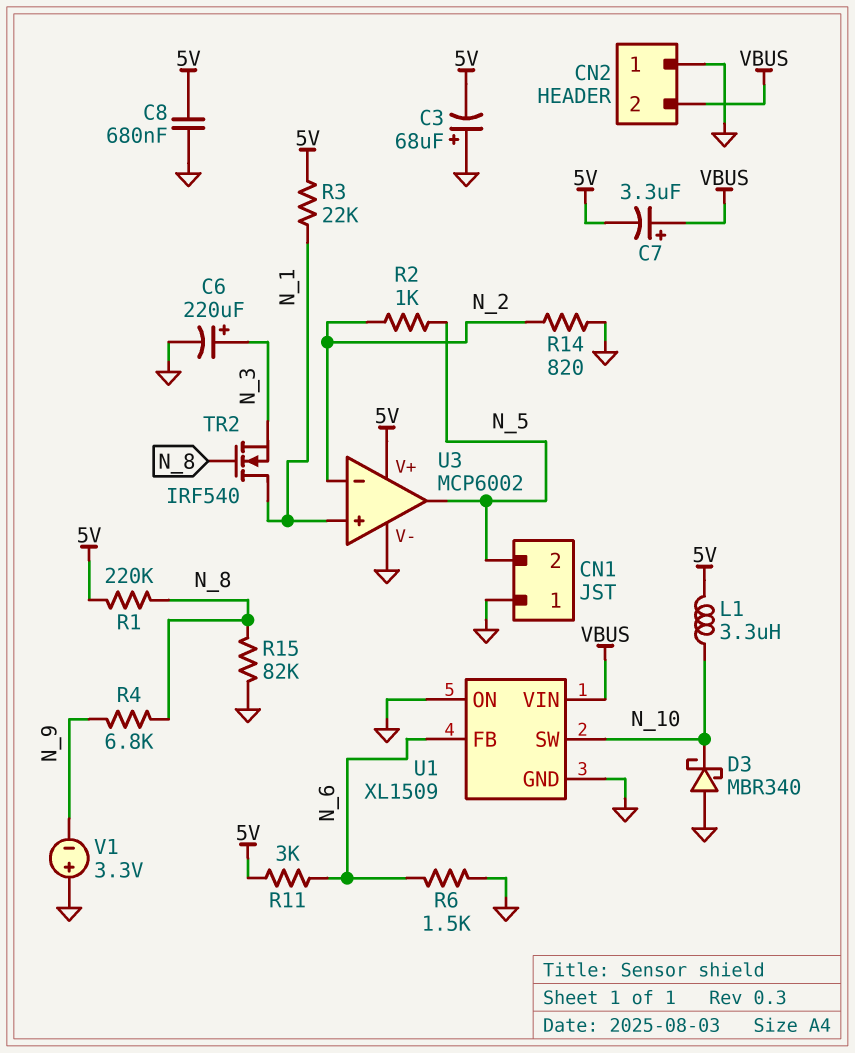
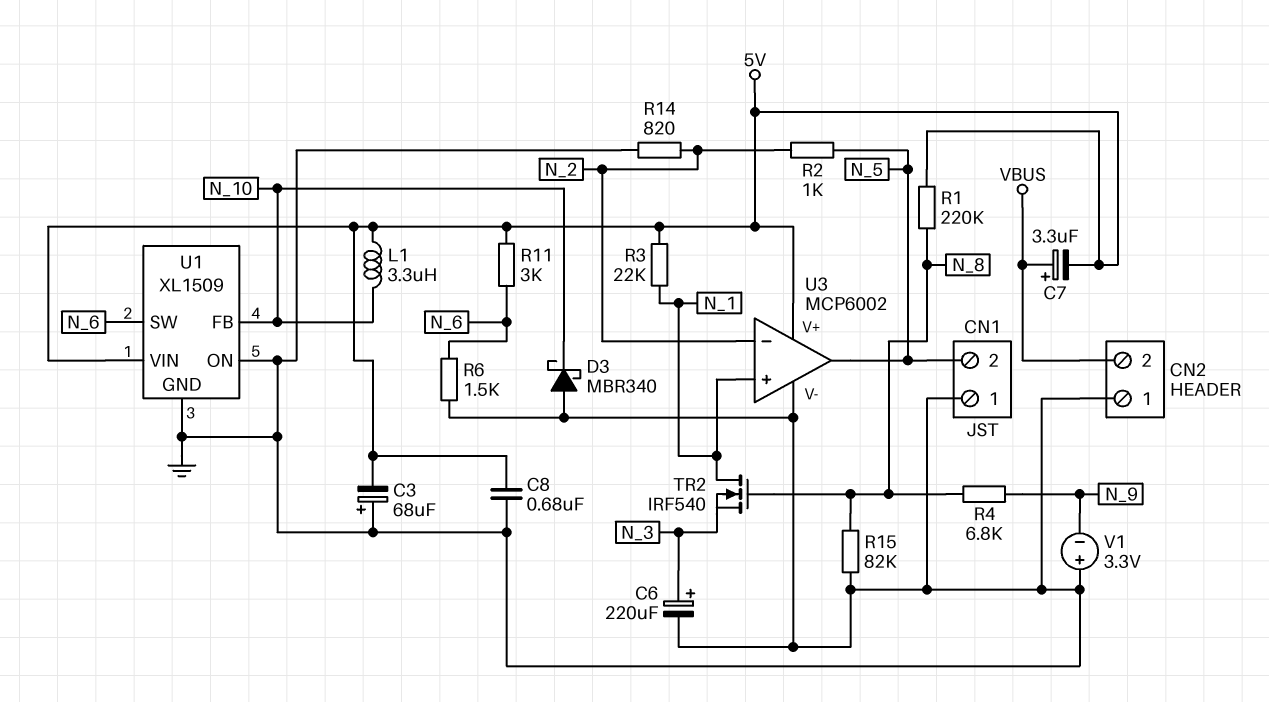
U1 pin FB: N_6 -> N_10
U1 pin SW: N_10 -> N_6
U1 pin VIN: VBUS -> 5V

